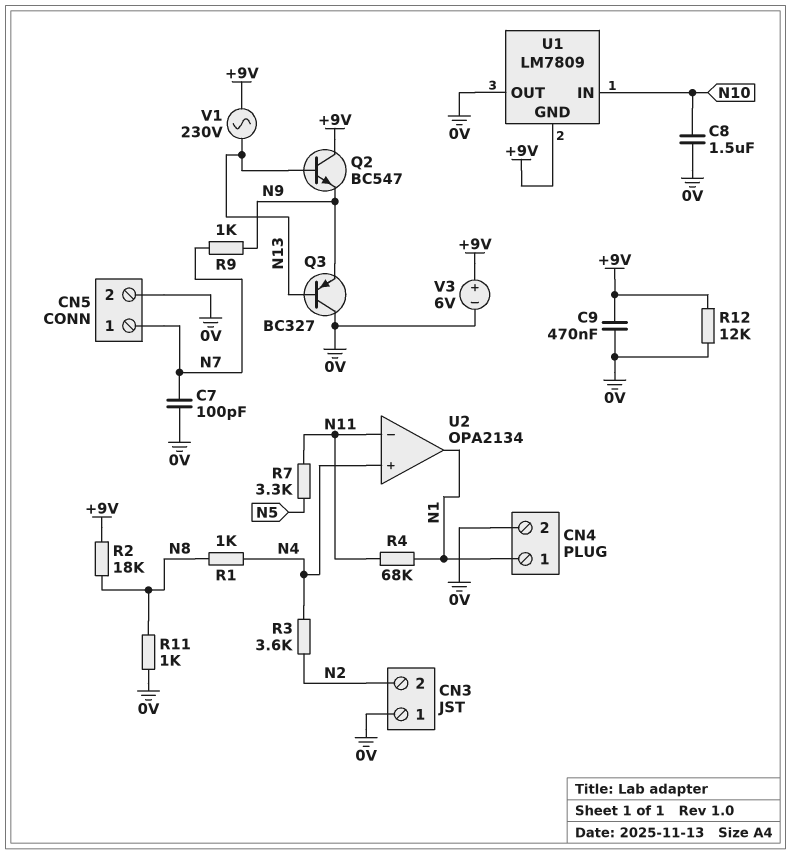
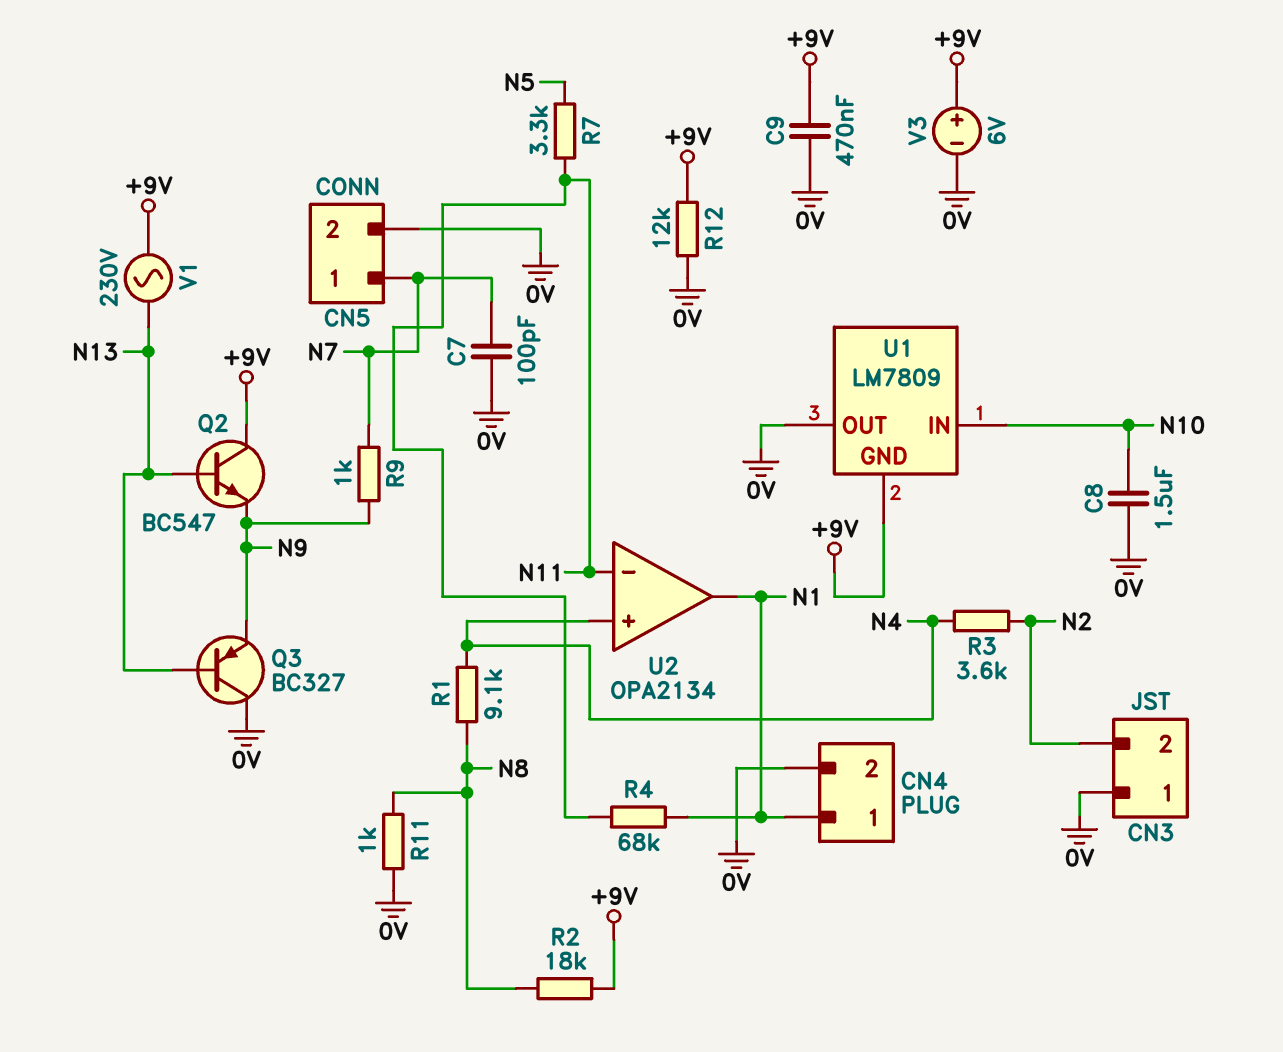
R1: 1k (N4, N8) -> 9.1k (N4, N8)

